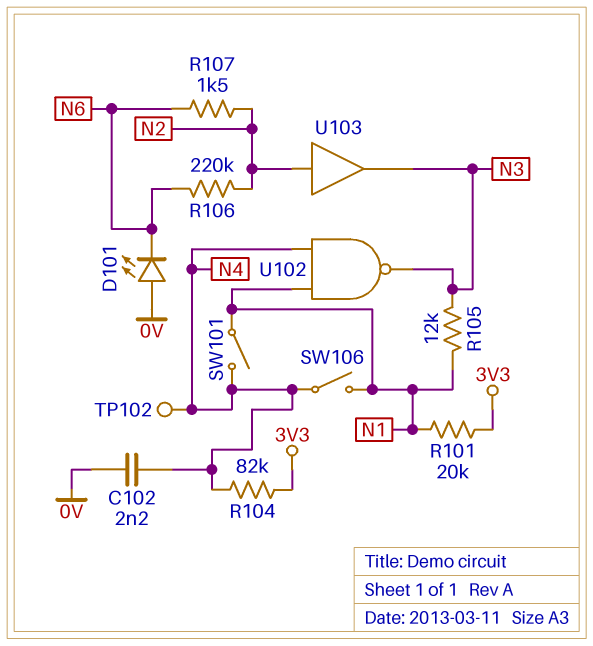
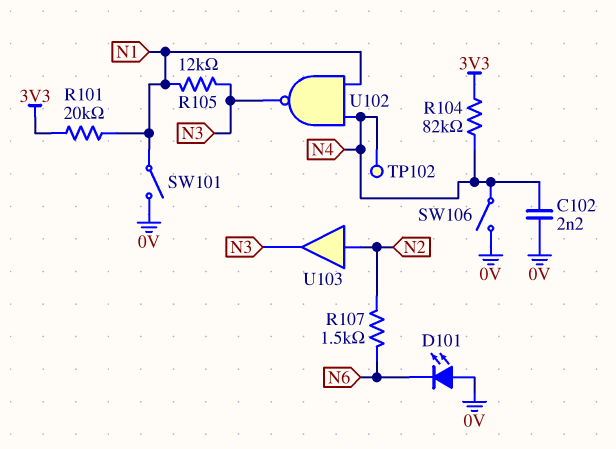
R106: 220k (N2, N6) -> none
SW101: switch (N1, N4) -> switch (0V, N1)
SW106: switch (N1, N4) -> switch (0V, N4)

